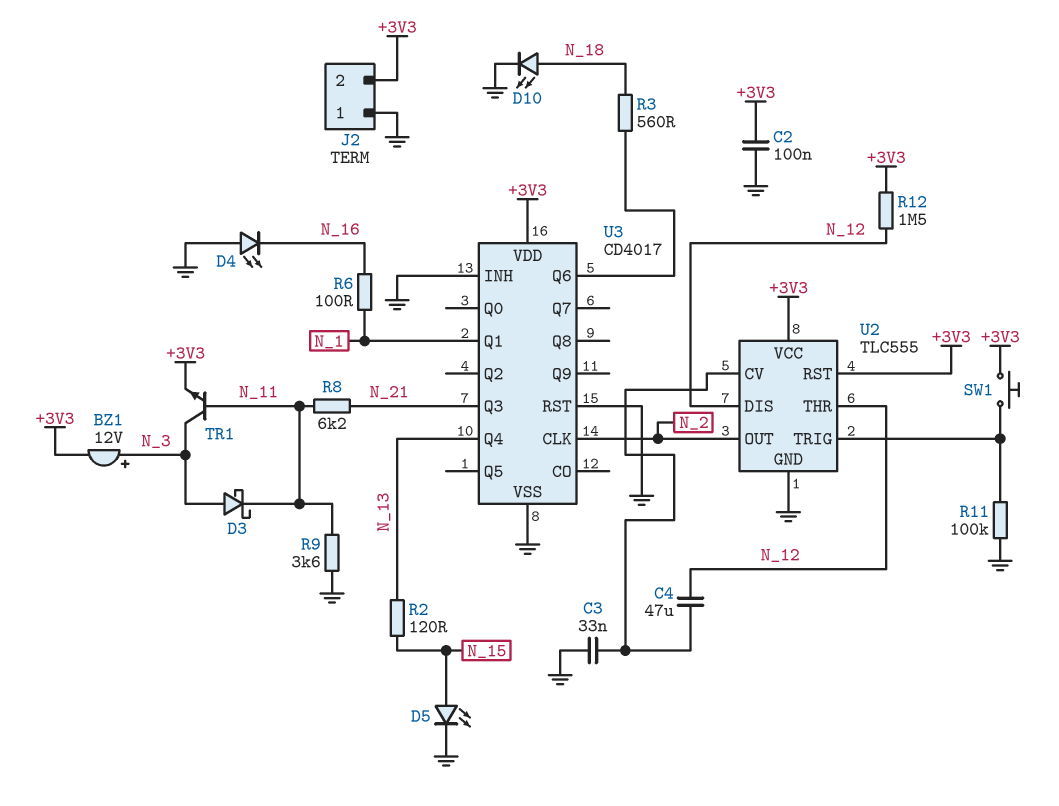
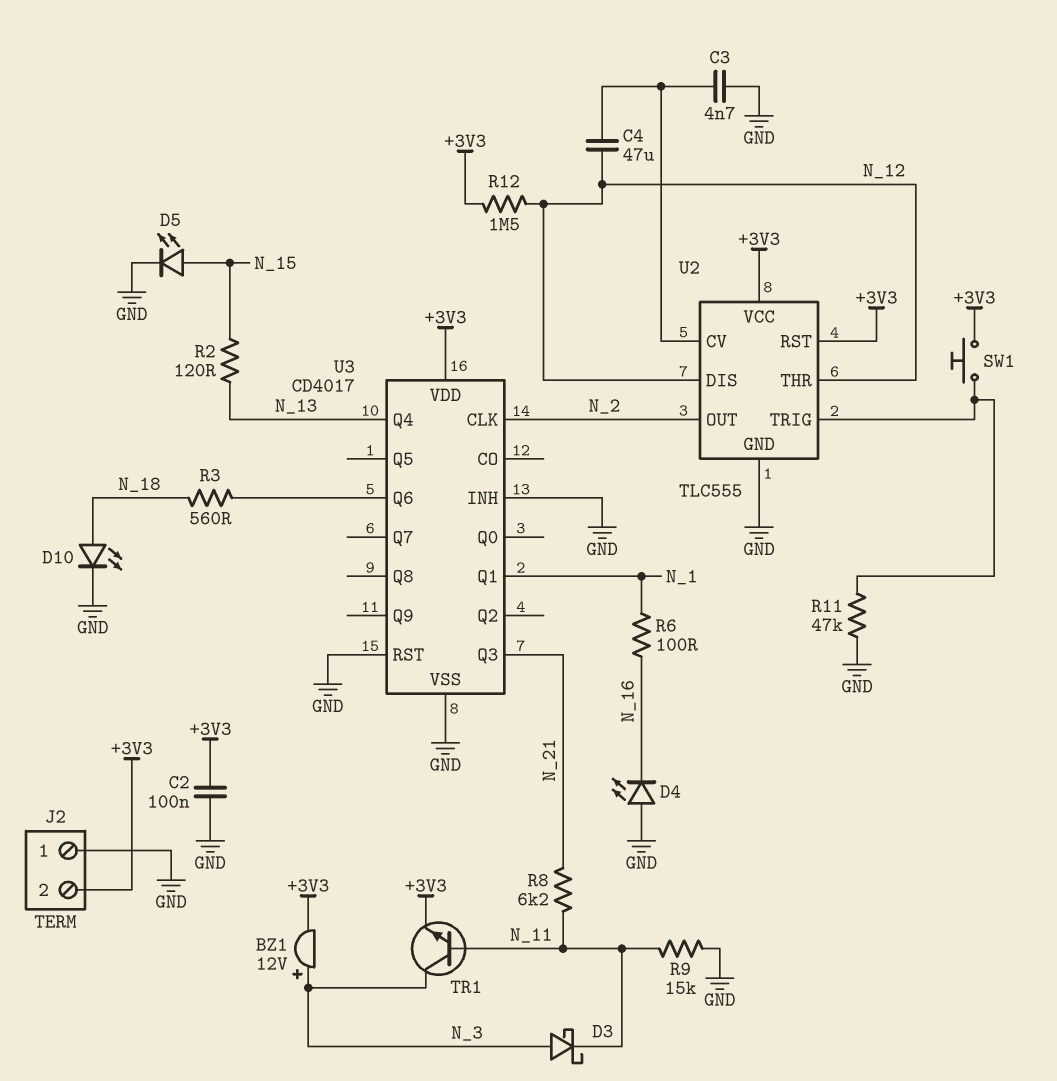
C3: 33nF (GND, U2/CV) -> 4.7nF (GND, U2/CV)
R9: 3.6k (GND, N_11) -> 15k (GND, N_11)
R11: 100k (GND, U2/TRIG) -> 47k (GND, U2/TRIG)

